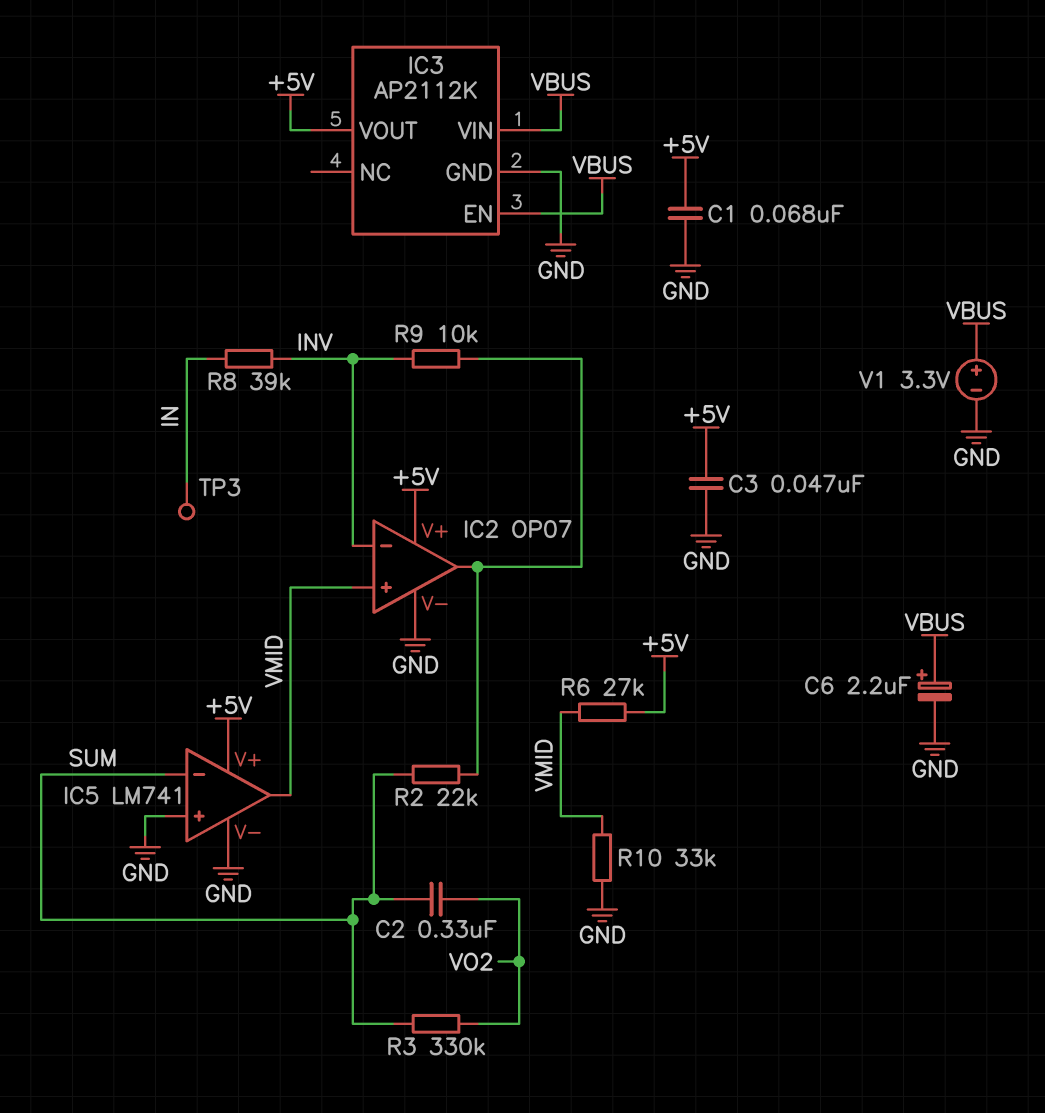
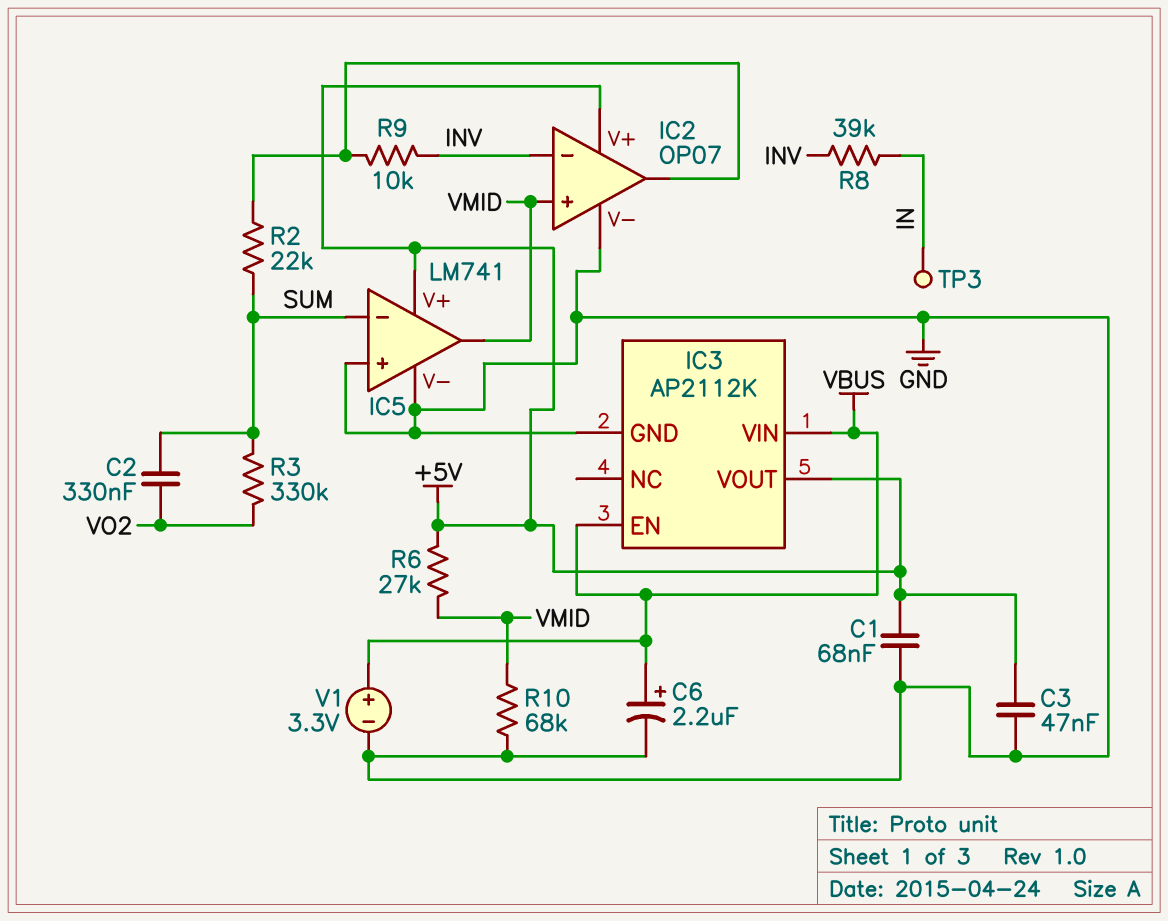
R10: 33k (GND, VMID) -> 68k (GND, VMID)

